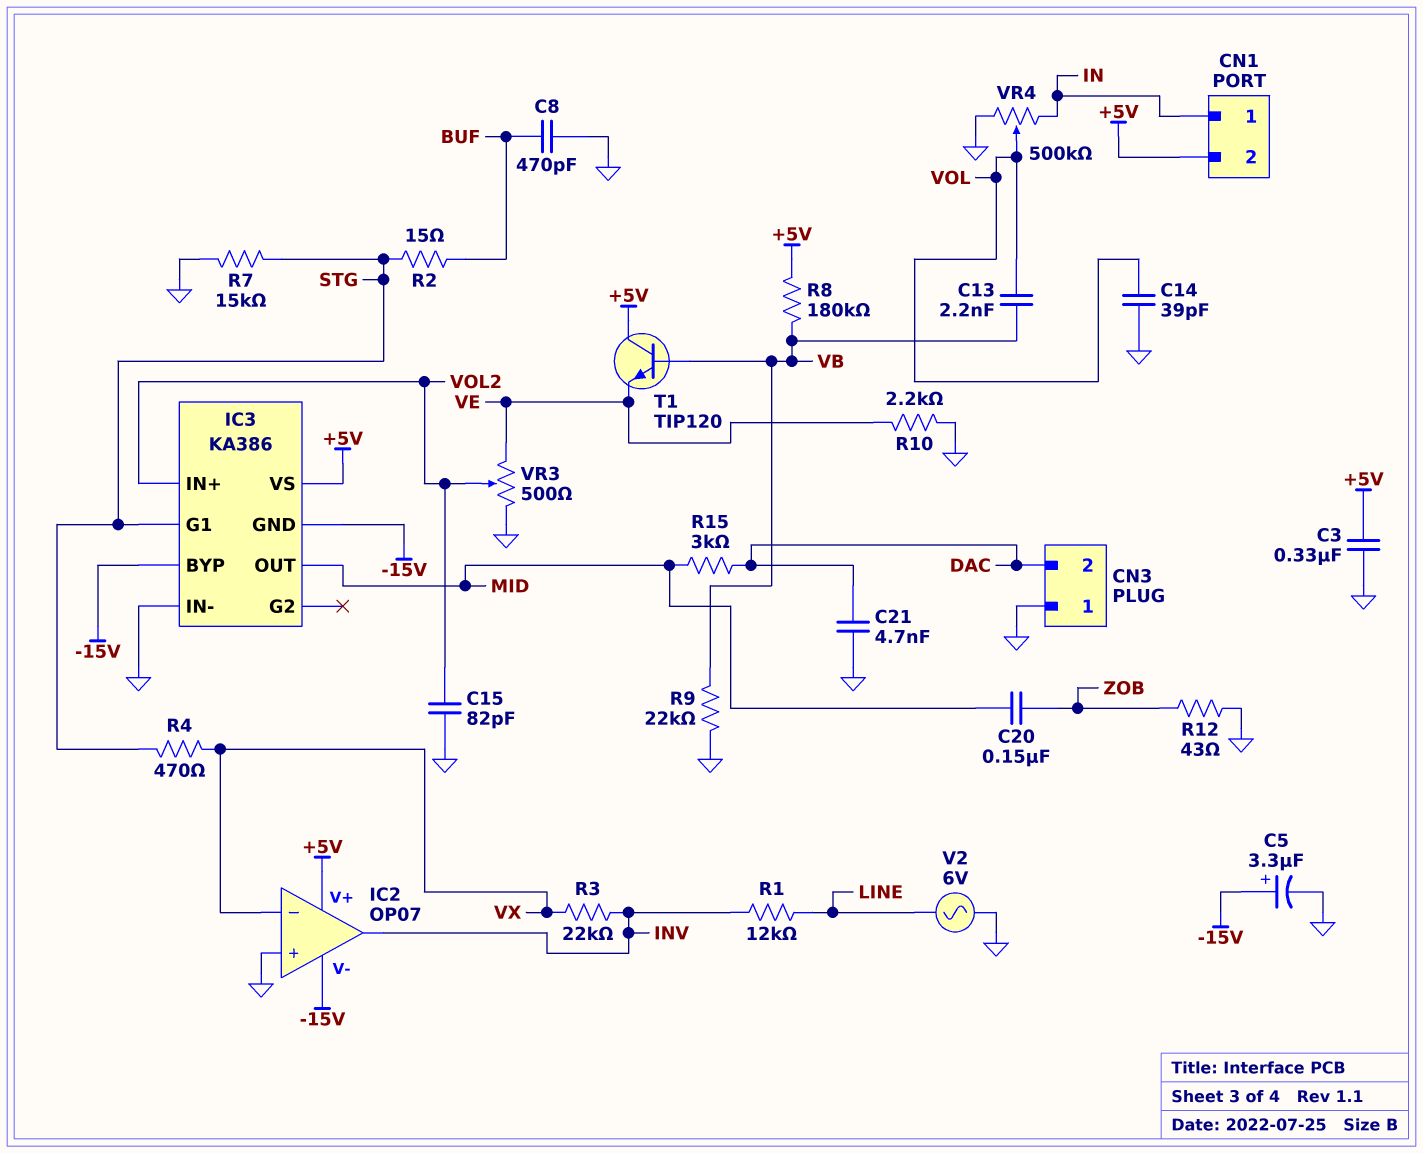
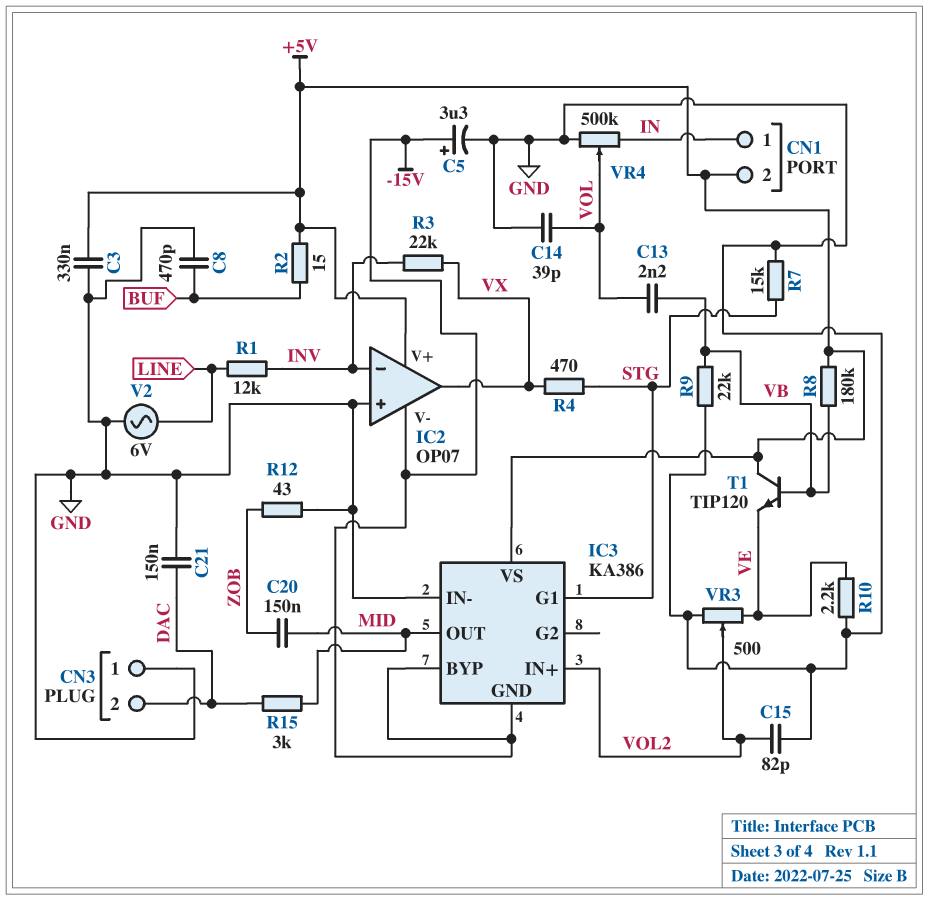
C21: 4.7nF (DAC, GND) -> 150nF (DAC, GND)
IC2 pin in-: VX -> INV
IC2 pin out: INV -> VX
R2: 15 (BUF, STG) -> 15 (+5V, BUF)

